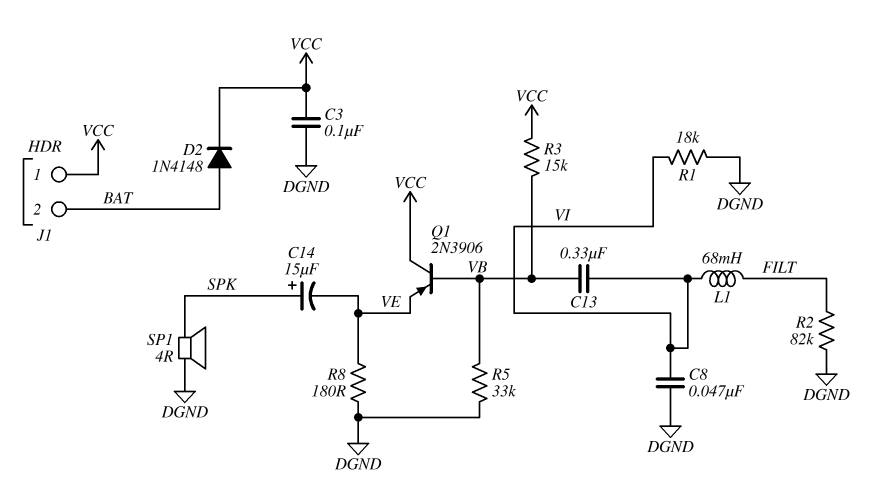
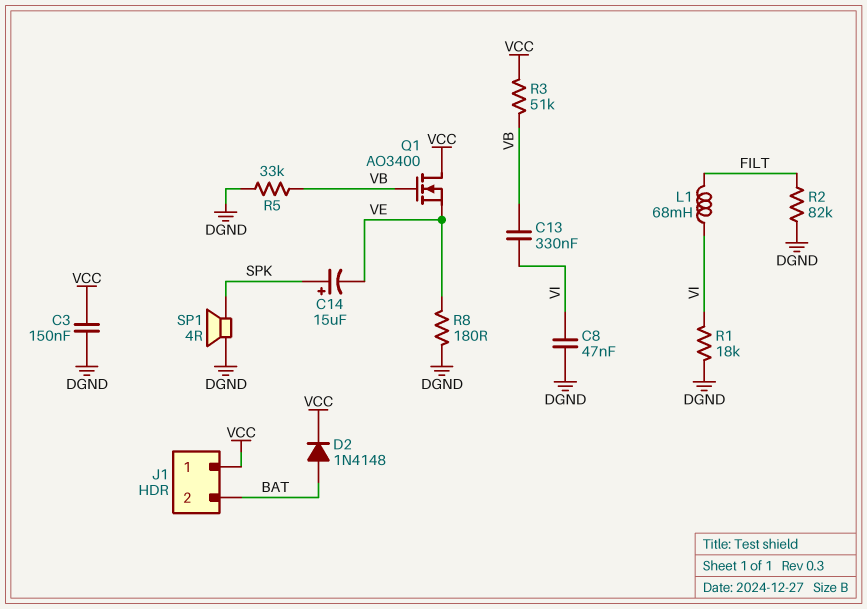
C3: 100nF (DGND, VCC) -> 150nF (DGND, VCC)
Q1: PNP 2N3906 (B VB, C VCC, E VE) -> NMOS AO3400 (G VB, D VCC, S VE)
R3: 15k (VB, VCC) -> 51k (VB, VCC)

